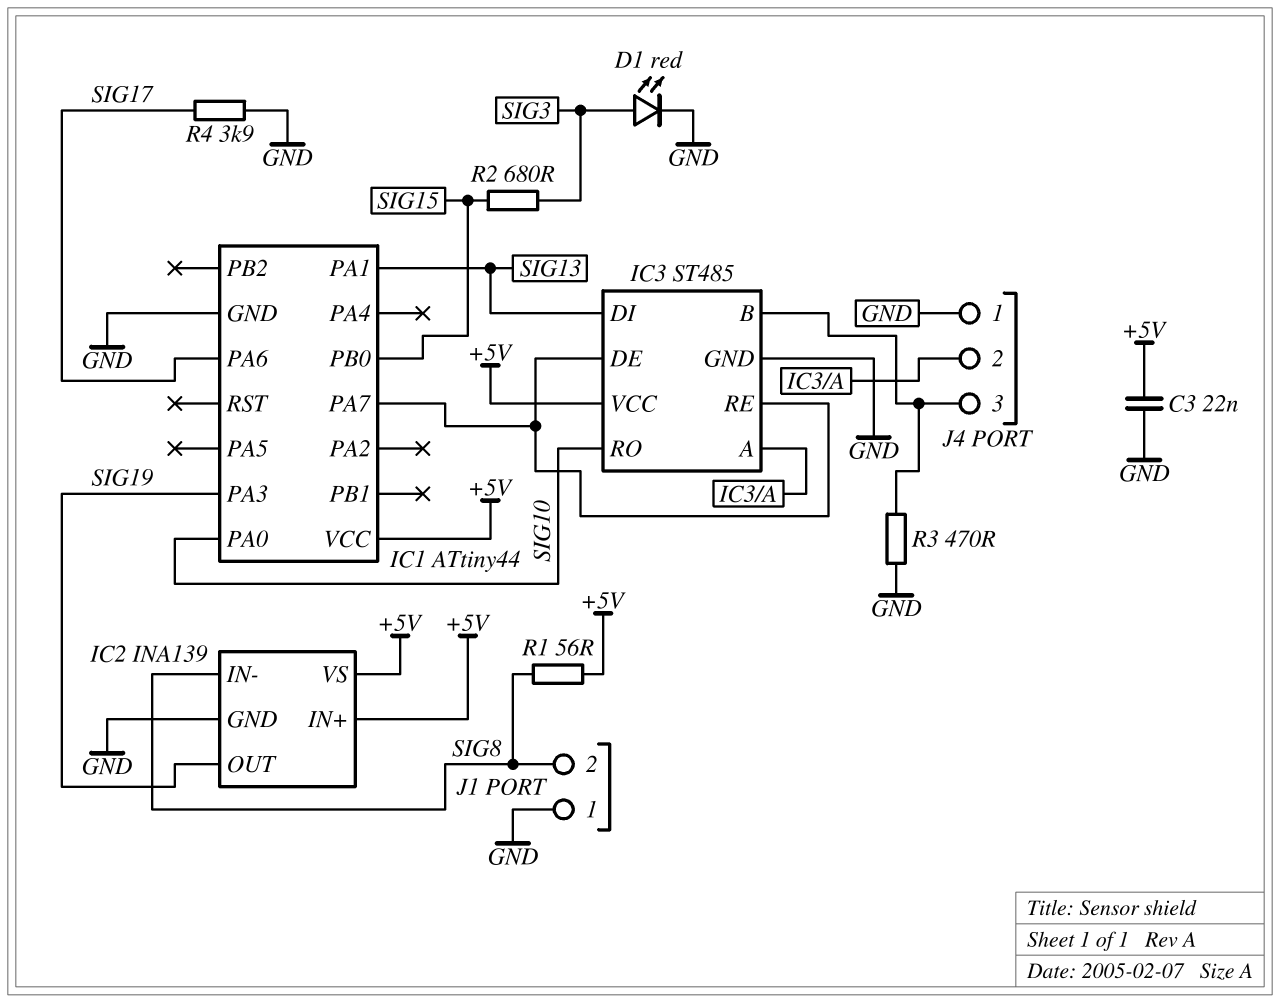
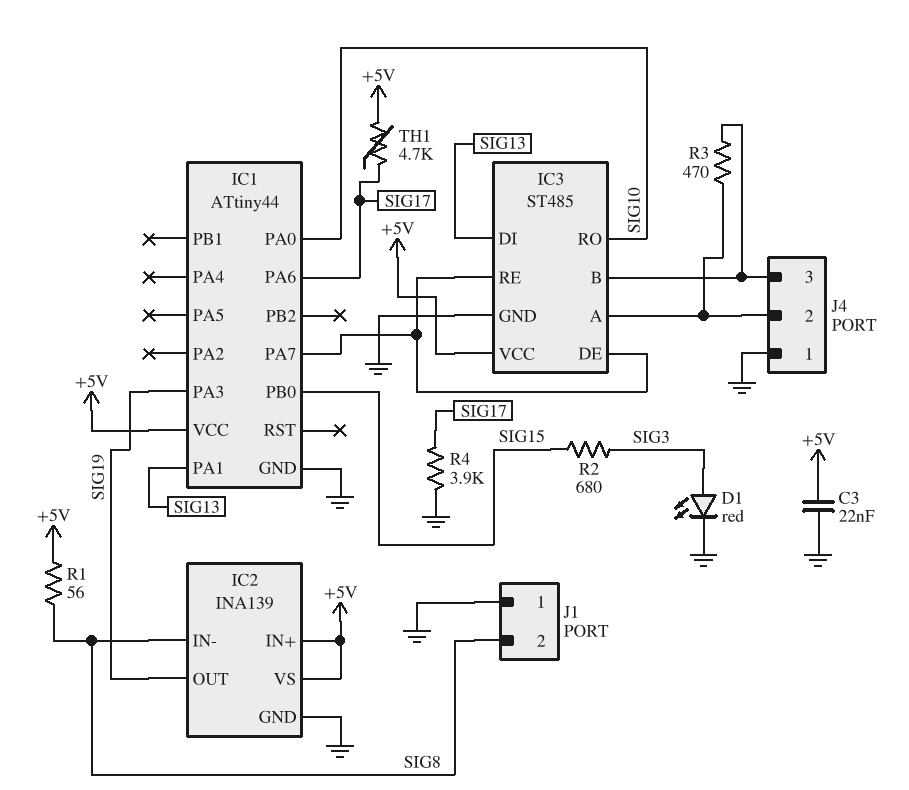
R3: 470 (GND, IC3/B) -> 470 (IC3/A, IC3/B)
TH1: none -> 4.7k (+5V, SIG17)

